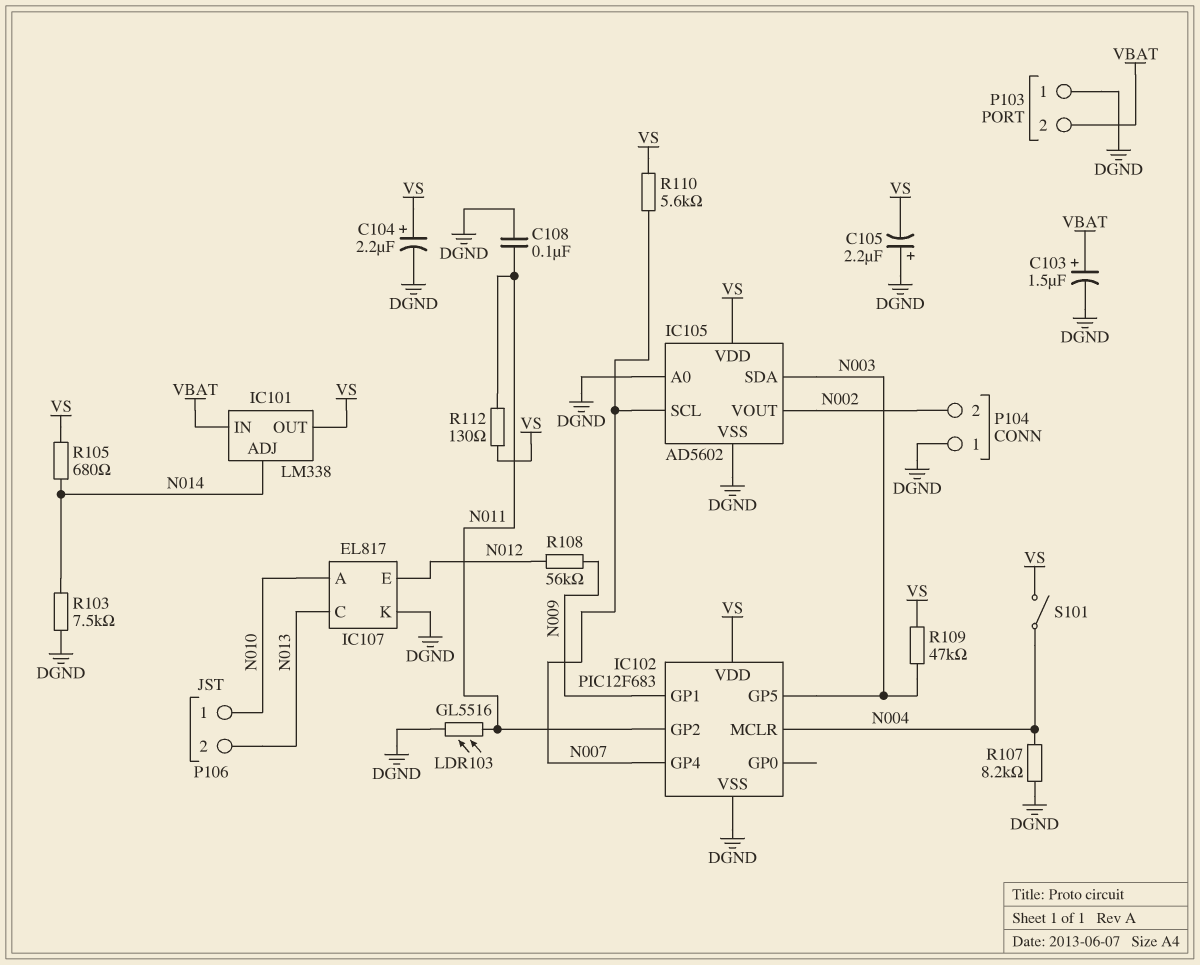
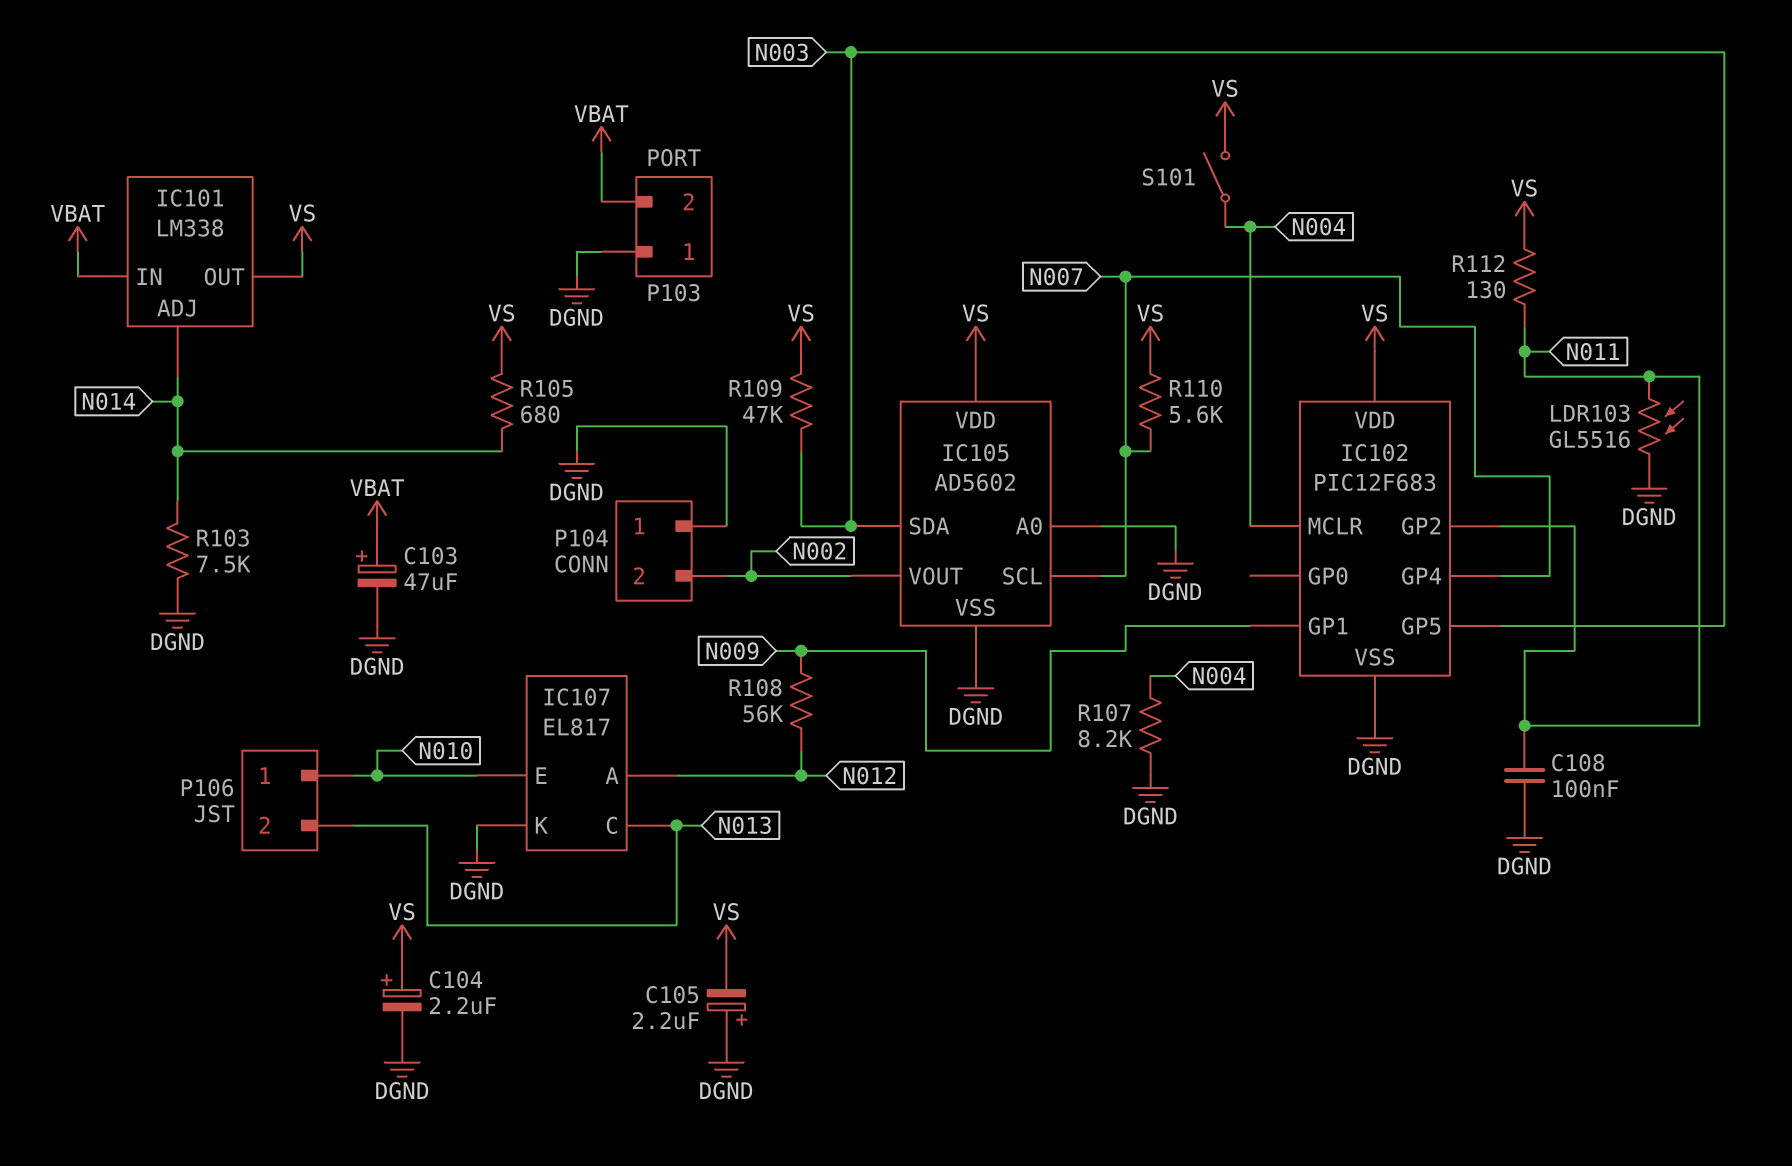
C103: 1.5uF (plus VBAT, minus DGND) -> 47uF (plus VBAT, minus DGND)
IC107 pin A: N010 -> N012
IC107 pin E: N012 -> N010

